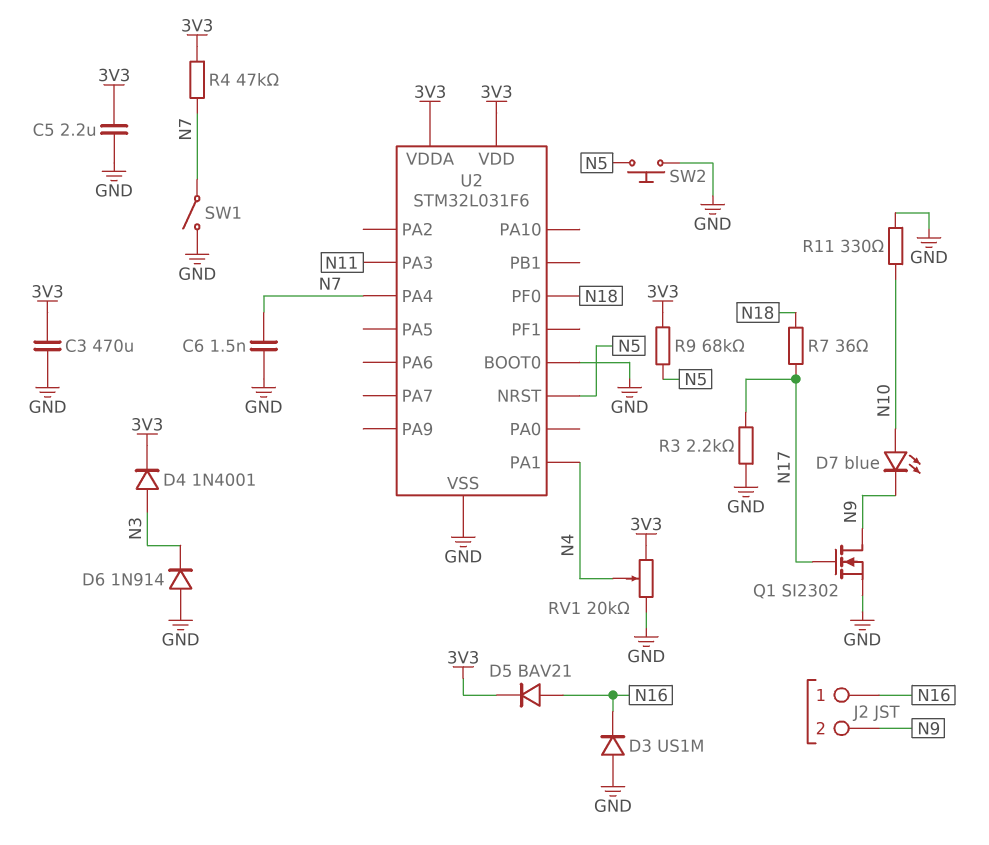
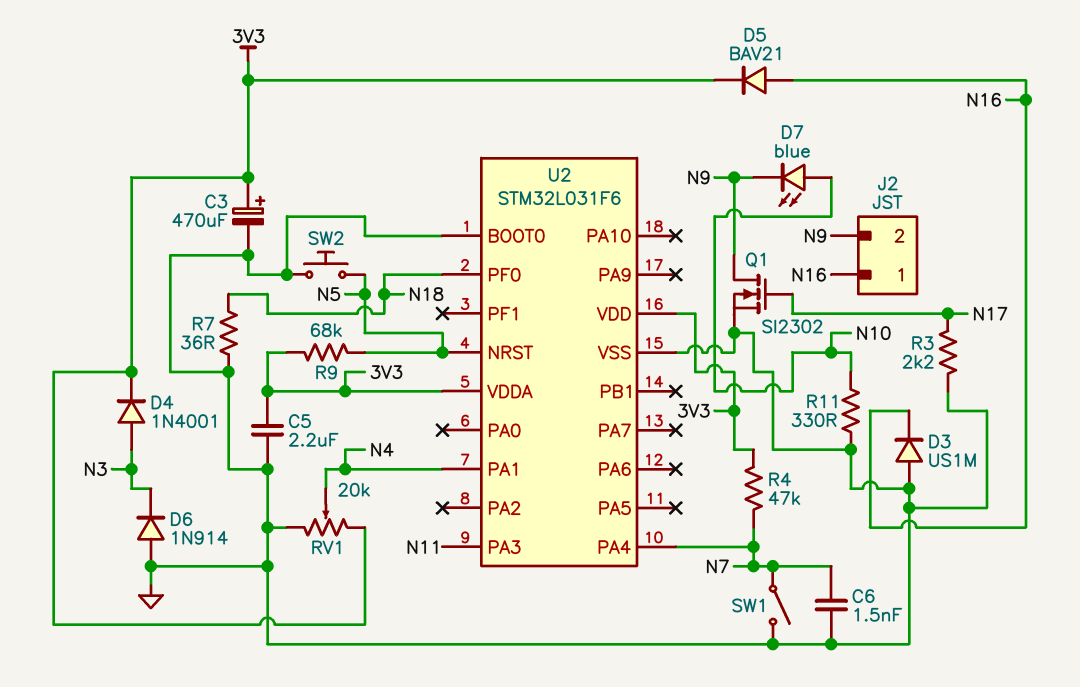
C3: 470uF (3V3, GND) -> 470uF (plus 3V3, minus GND)
R7: 36 (N17, N18) -> 36 (GND, N18)

